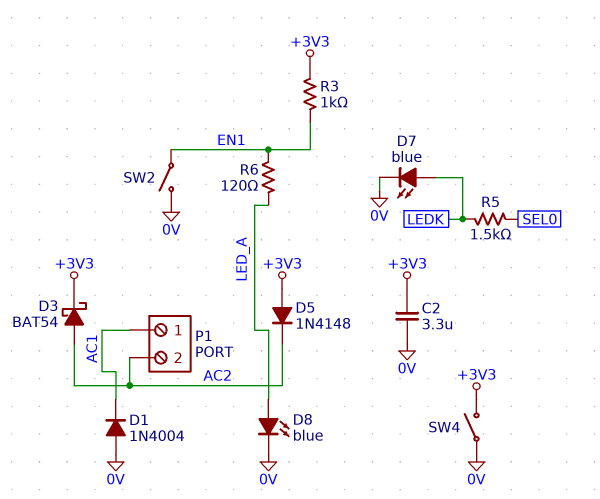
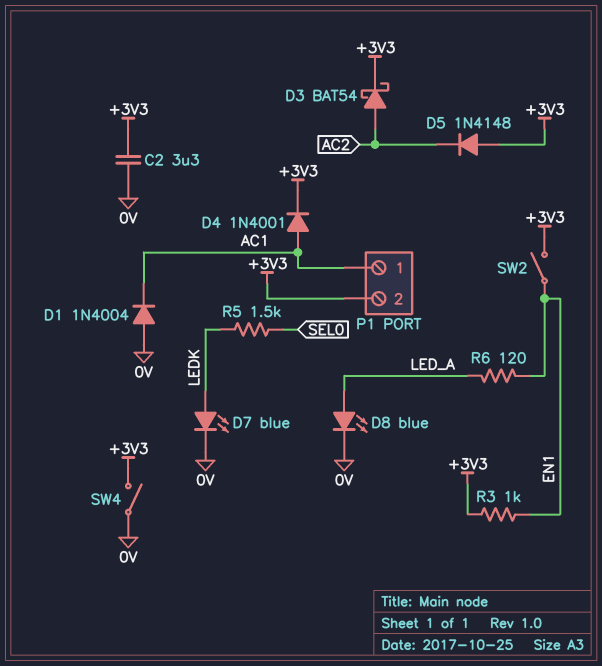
D4: none -> diode 1N4001 (A AC1, K +3V3)
P1 pin 2: AC2 -> +3V3
SW2: switch (0V, EN1) -> switch (+3V3, EN1)

